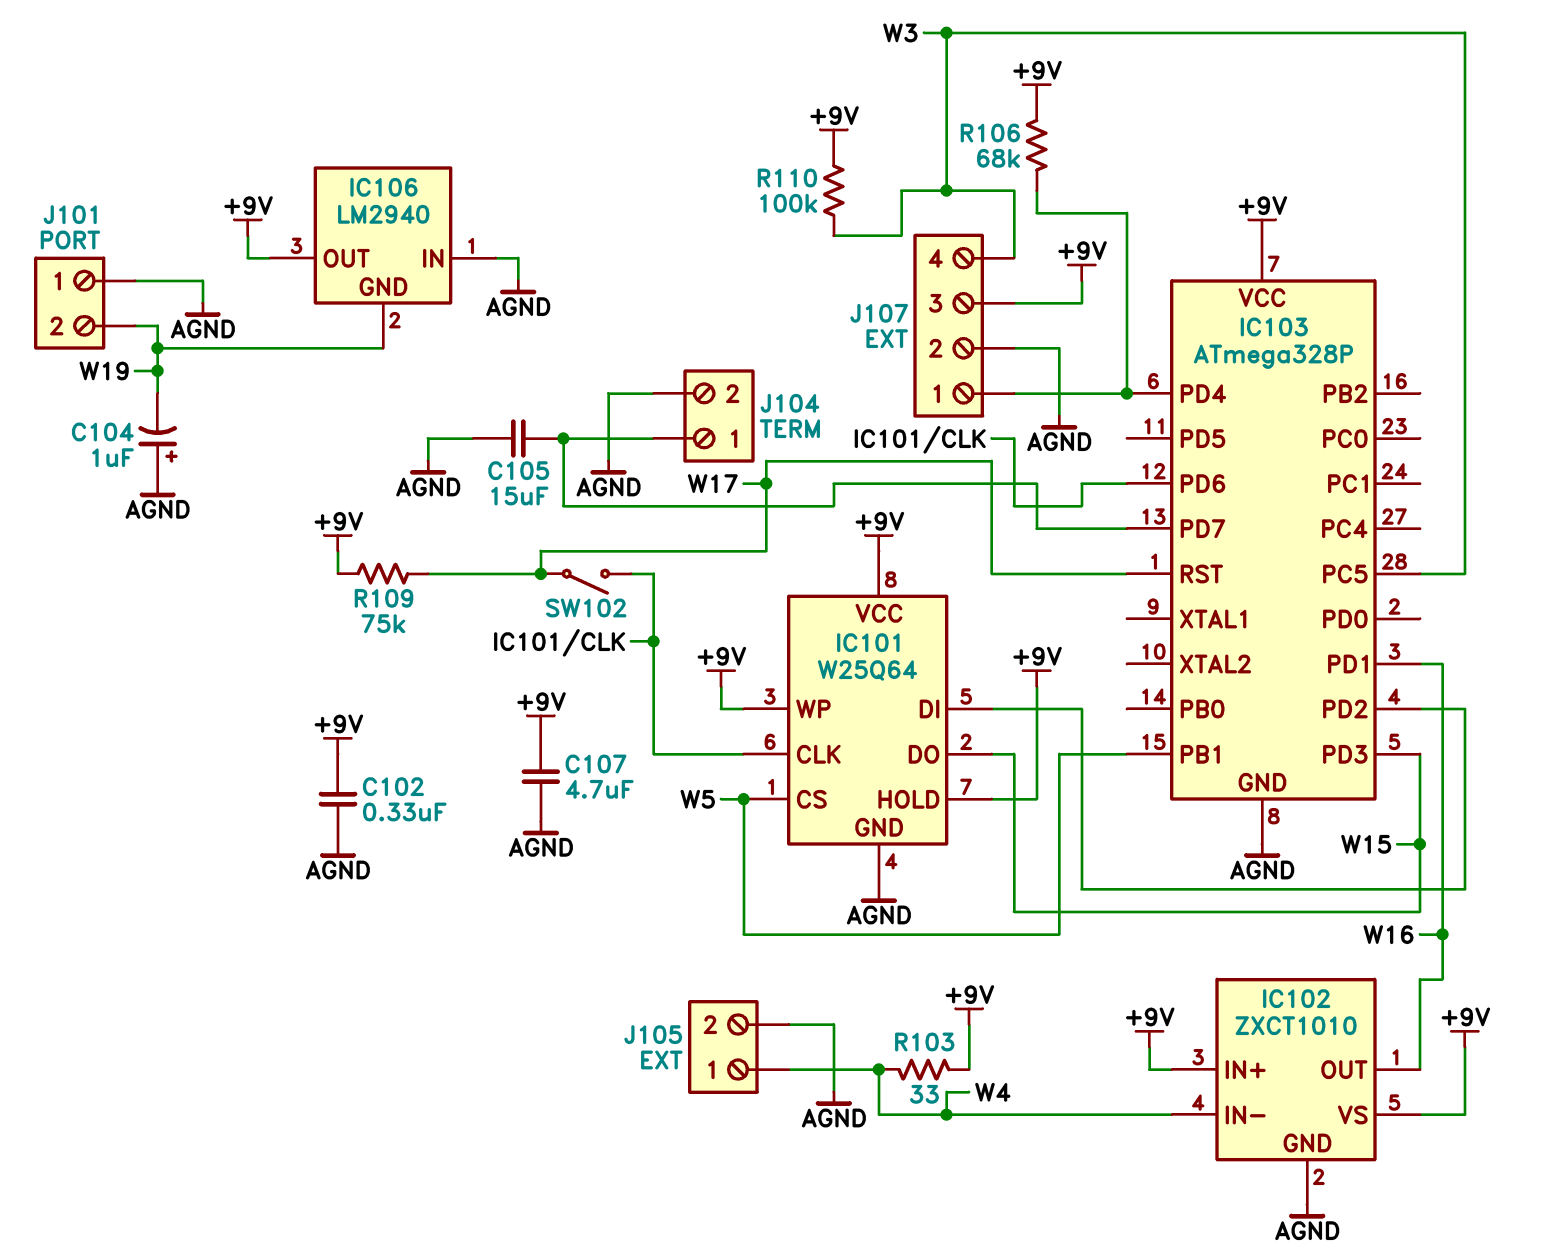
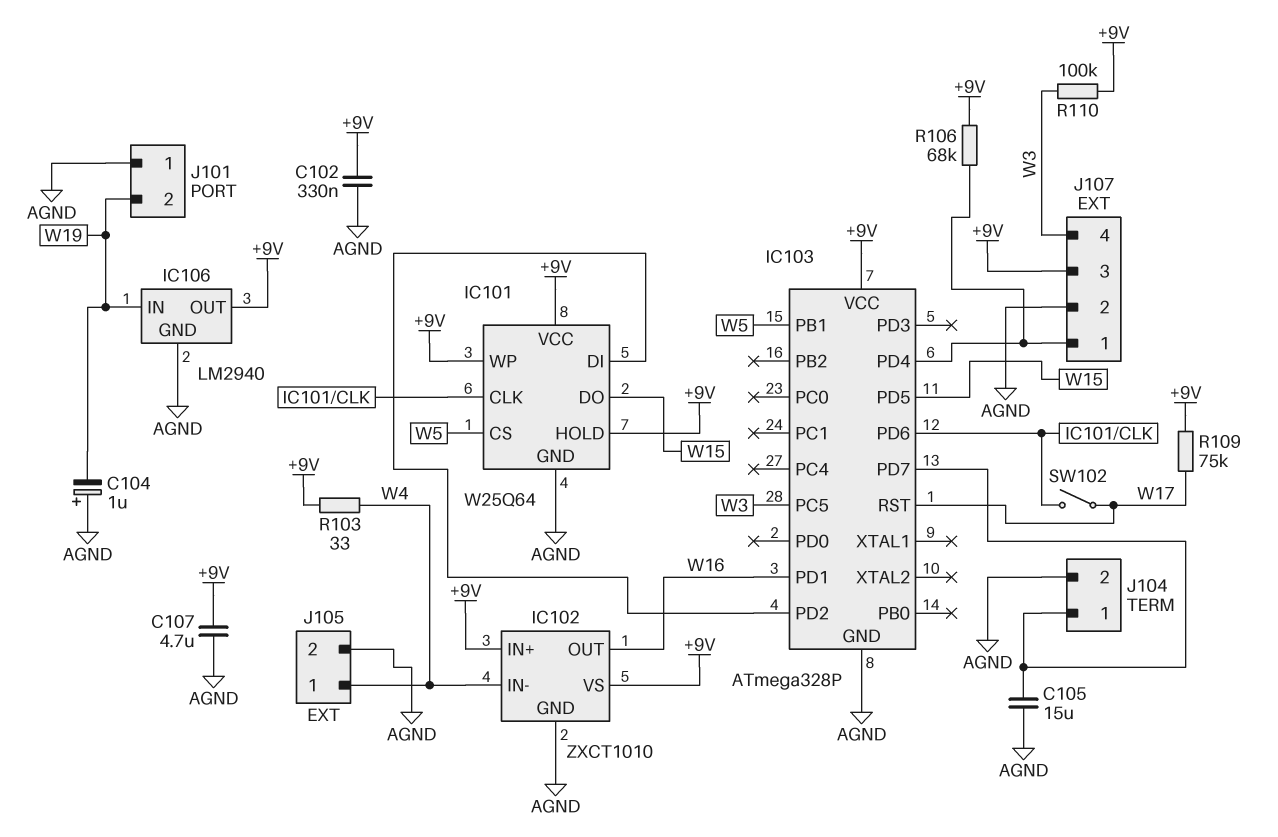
IC103 pin PD3: W15 -> none
IC103 pin PD5: none -> W15
IC106 pin GND: W19 -> AGND
IC106 pin IN: AGND -> W19

